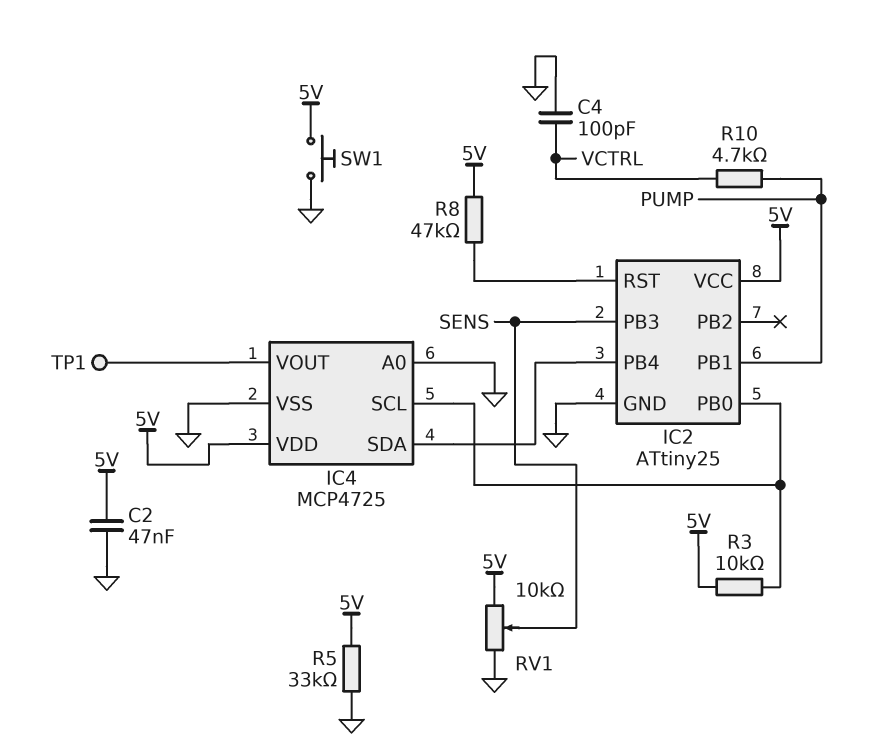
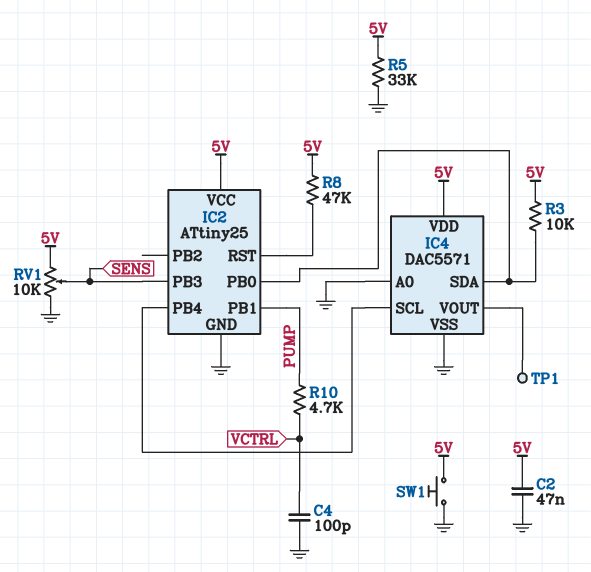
IC4: MCP4725 -> DAC5571
IC4 pin SCL: IC2/PB0 -> IC2/PB4
IC4 pin SDA: IC2/PB4 -> IC2/PB0

